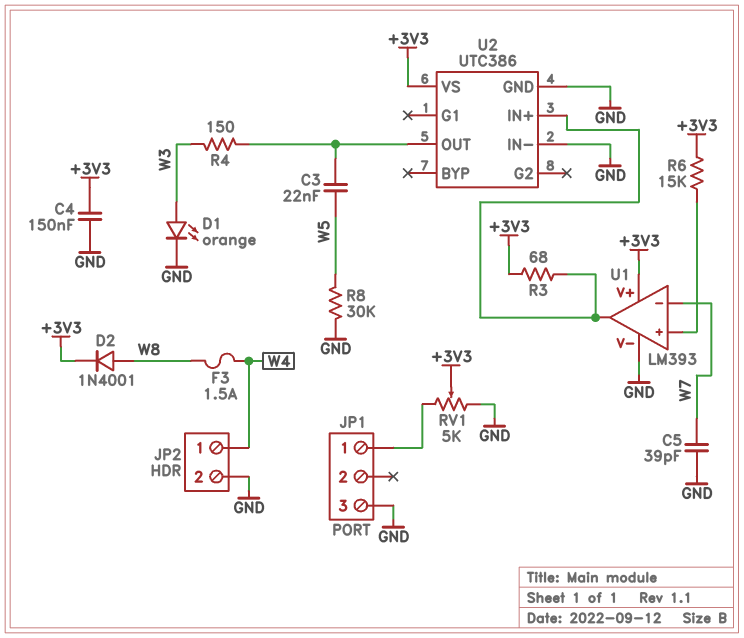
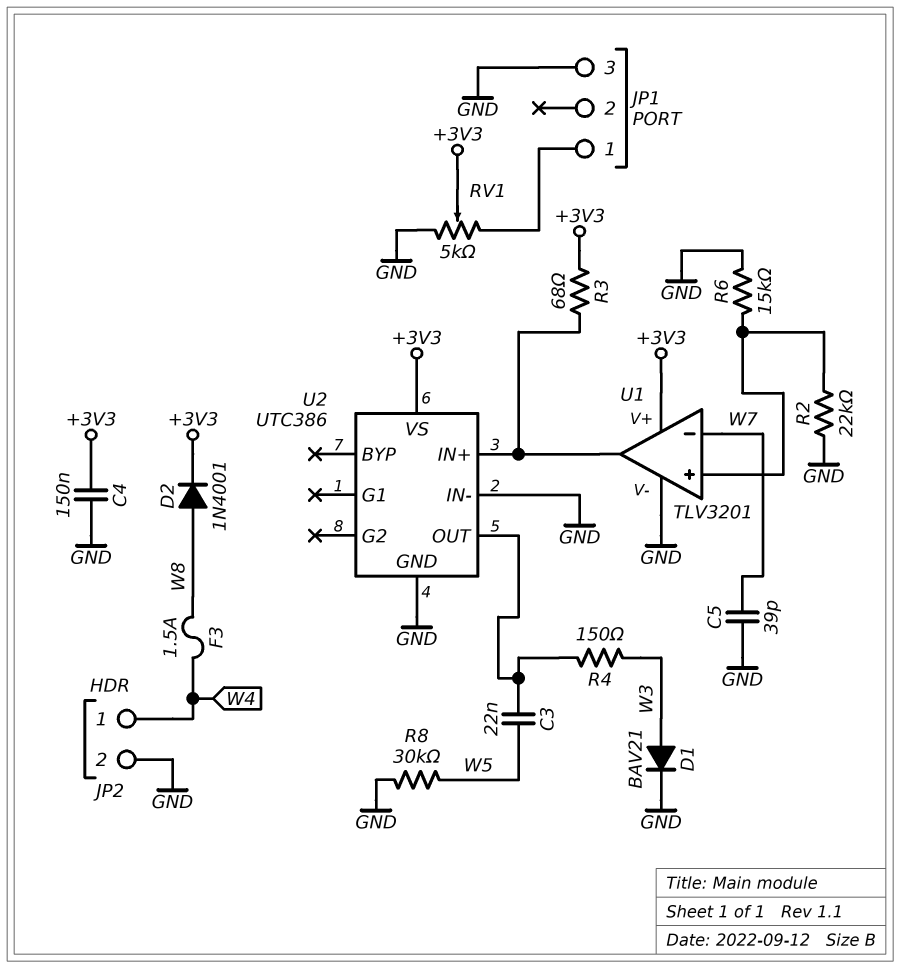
D1: LED orange (A W3, K GND) -> diode BAV21 (A W3, K GND)
R2: none -> 22k (GND, U1/in+)
R6: 15k (+3V3, U1/in+) -> 15k (GND, U1/in+)
U1: LM393 -> TLV3201

